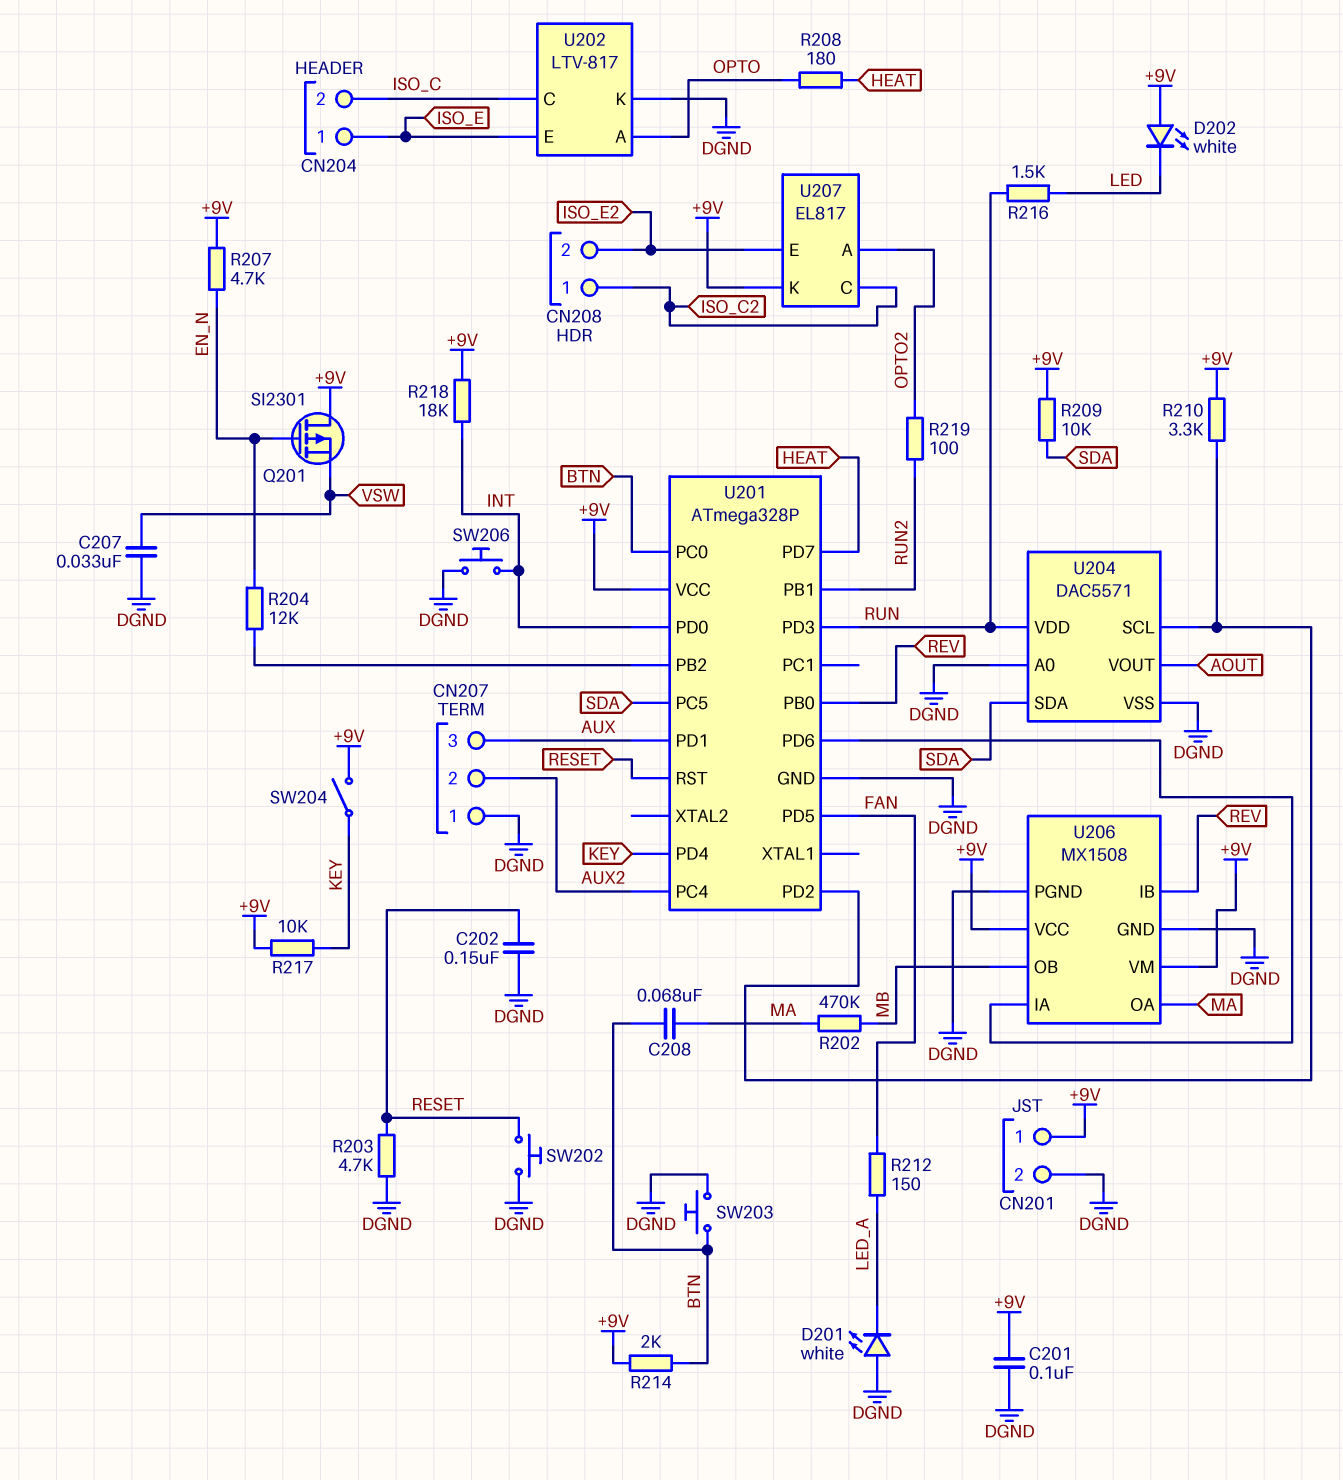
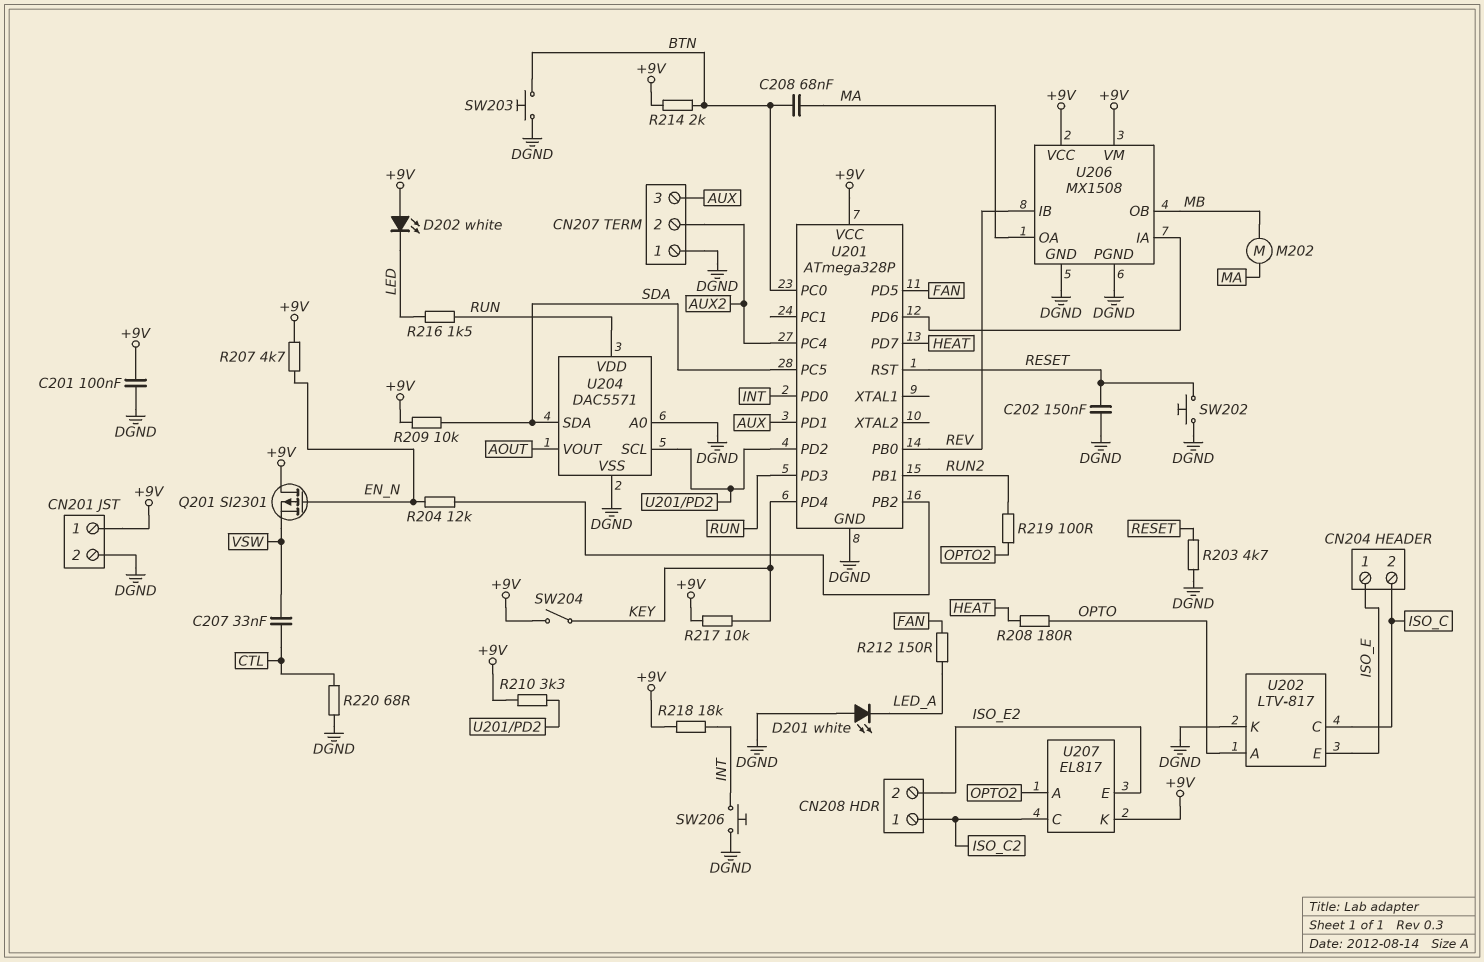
C207: 33nF (DGND, VSW) -> 33nF (CTL, VSW)
M202: none -> motor (MA, MB)
R202: 470k (MA, MB) -> none
R220: none -> 68 (CTL, DGND)

